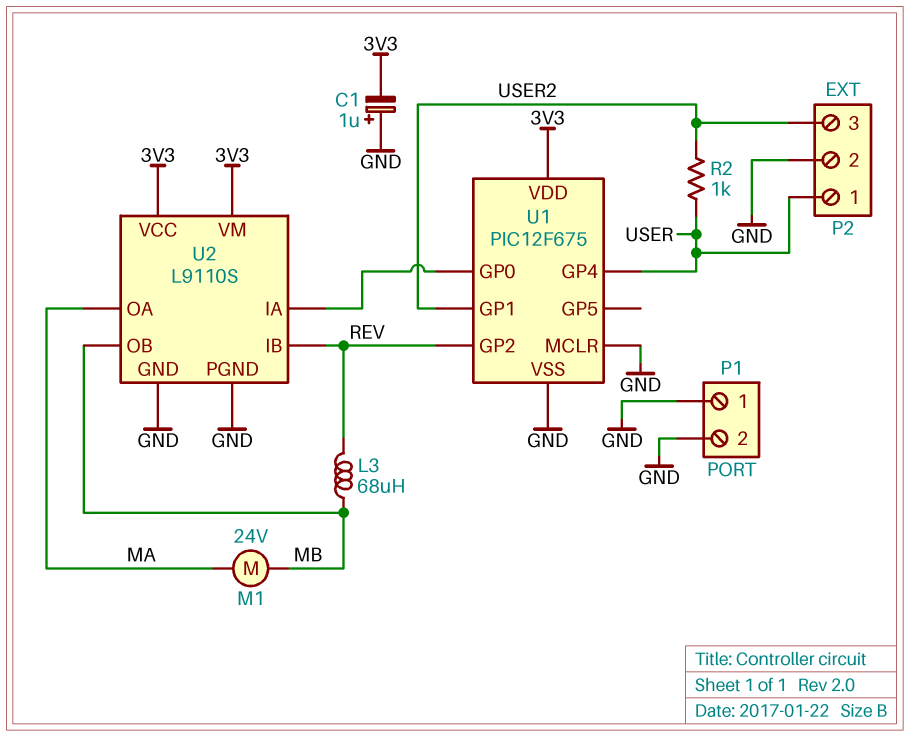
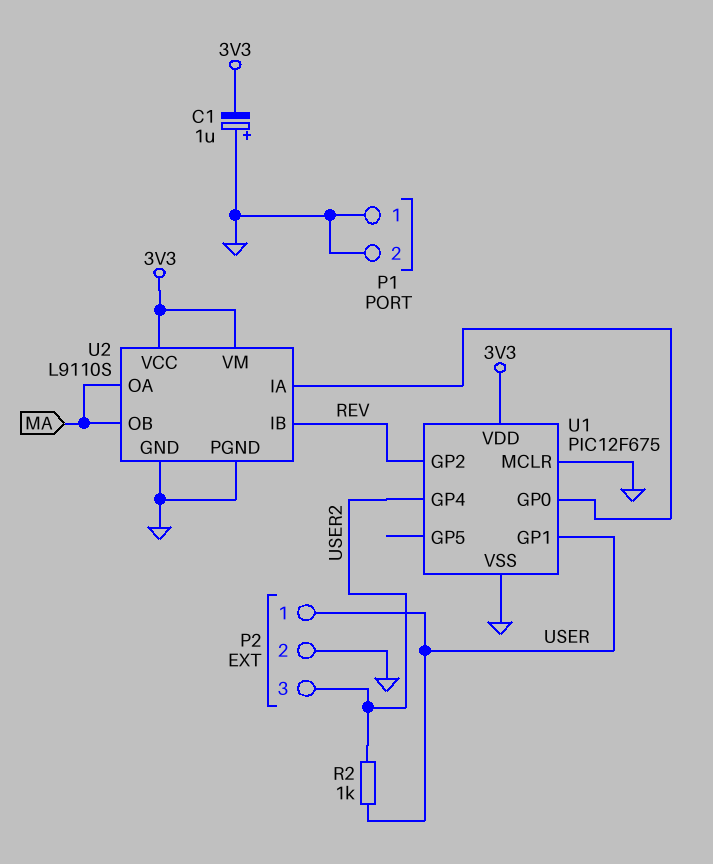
L3: 68uH (MB, REV) -> none
M1: motor 24V (MA, MB) -> none
U1 pin GP1: USER2 -> USER
U1 pin GP4: USER -> USER2
U2 pin OB: MB -> MA

